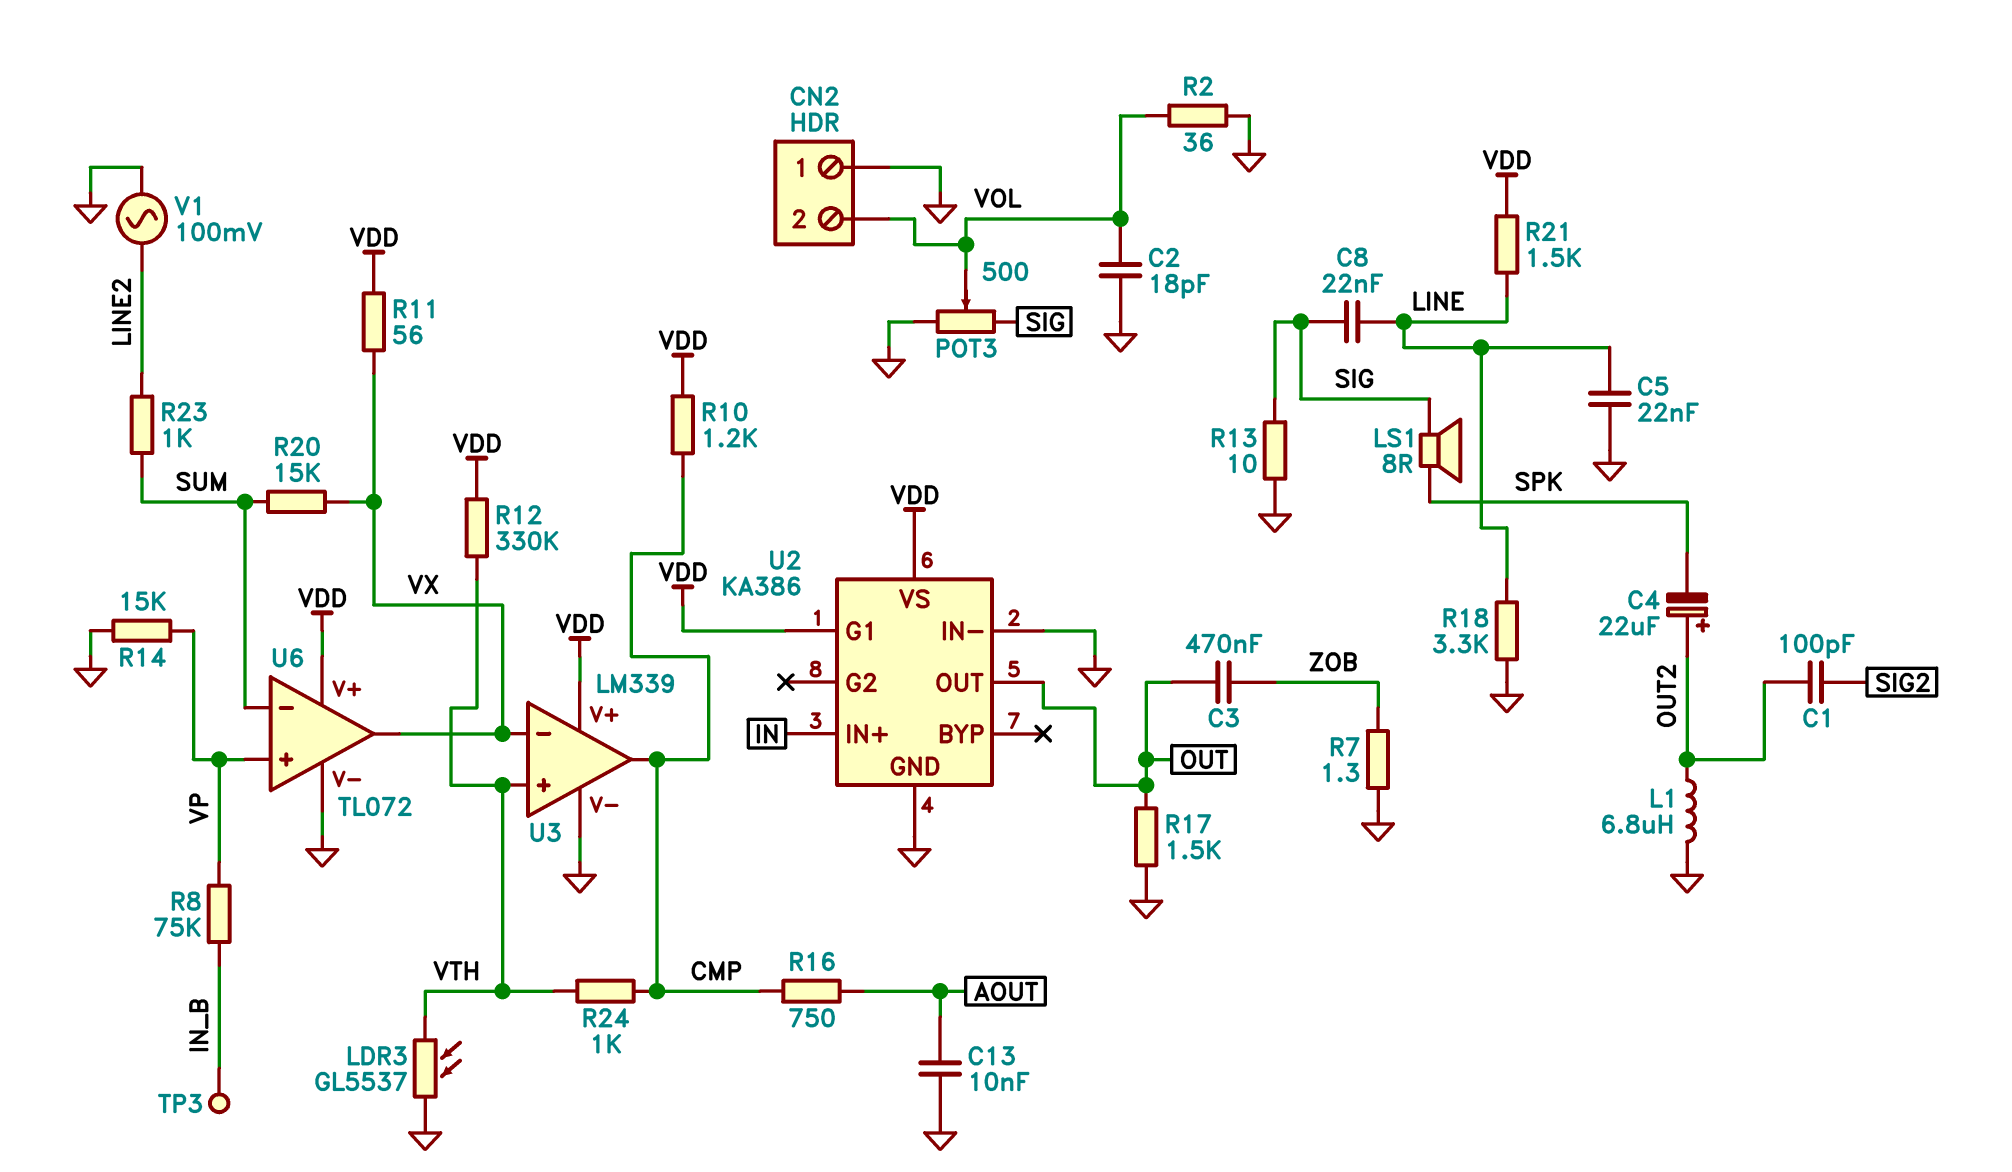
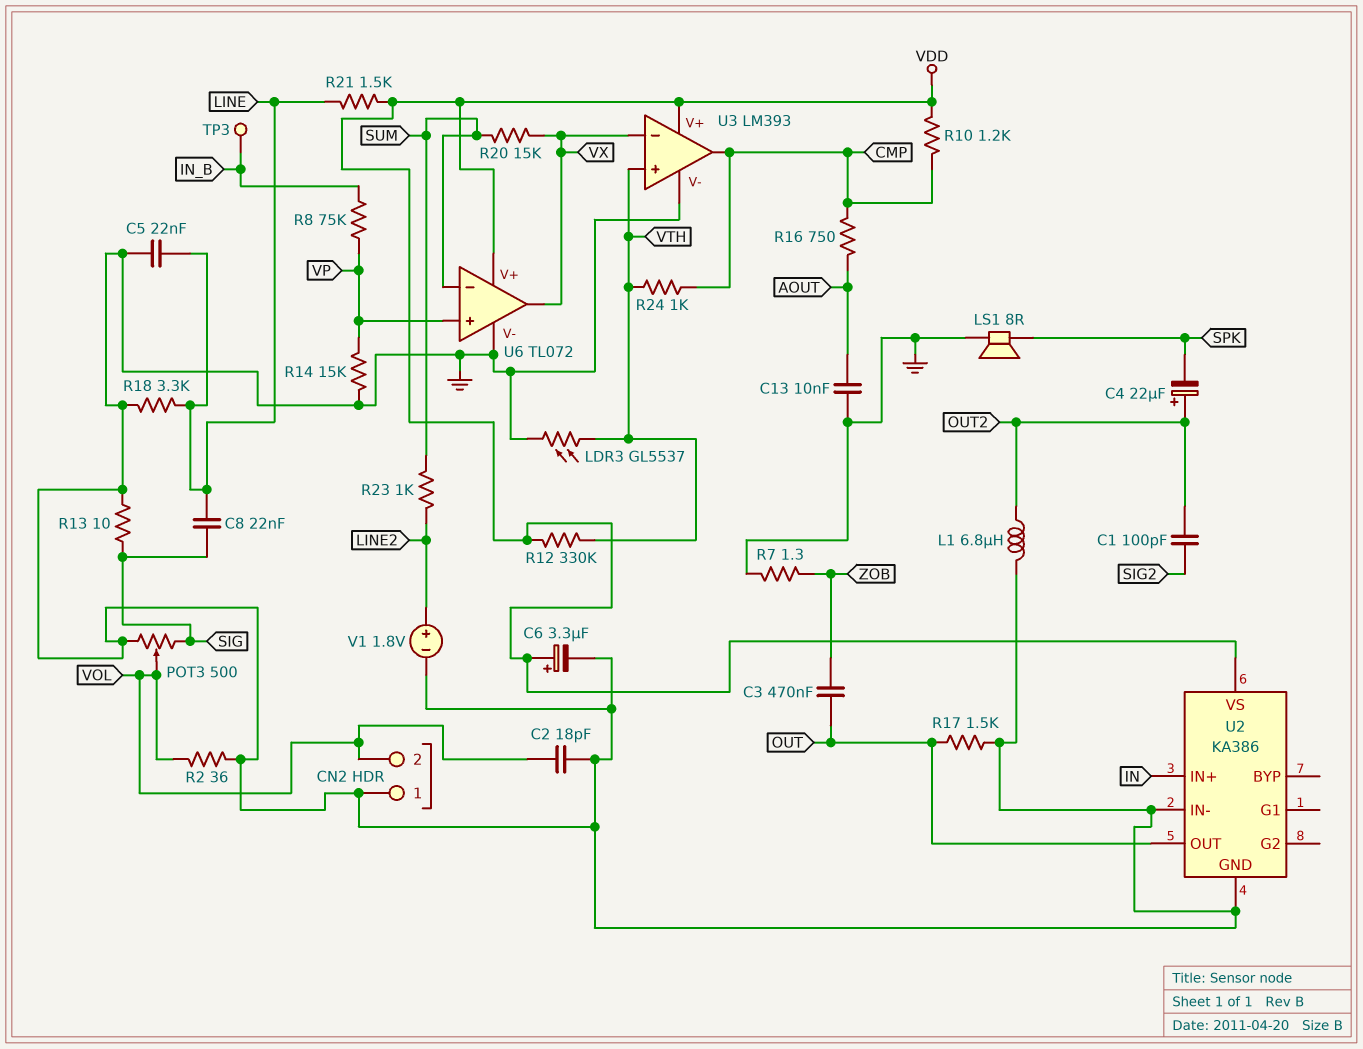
C6: none -> 3.3uF (plus VDD, minus GND)
LS1: speaker 8R (SIG, SPK) -> speaker 8R (GND, SPK)
R11: 56 (VDD, VX) -> none
U2 pin G1: VDD -> none
U3: LM339 -> LM393
V1: AC 100mV (GND, LINE2) -> 1.8V (plus LINE2, minus GND)

